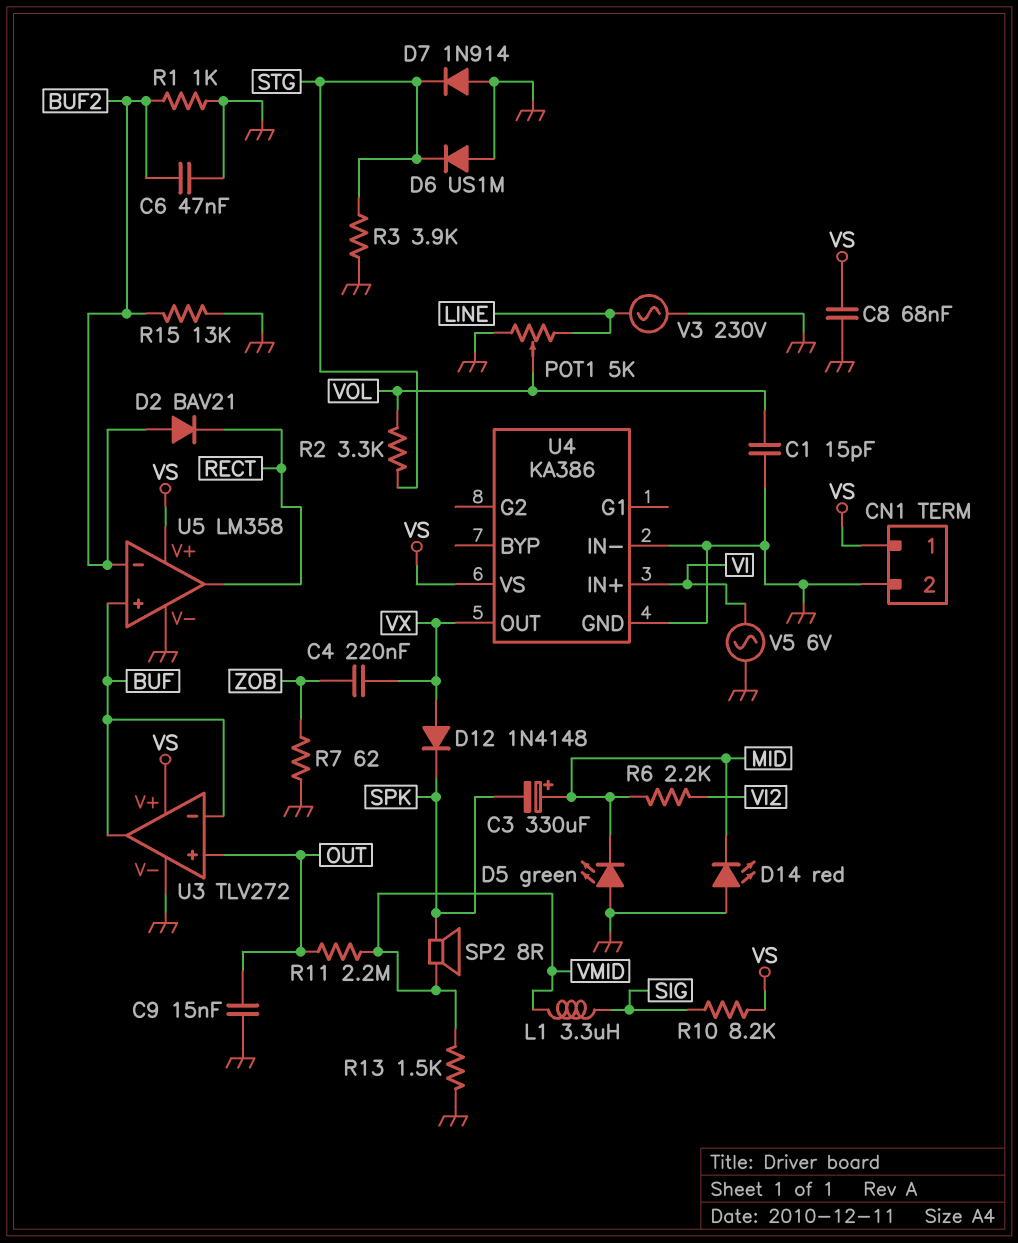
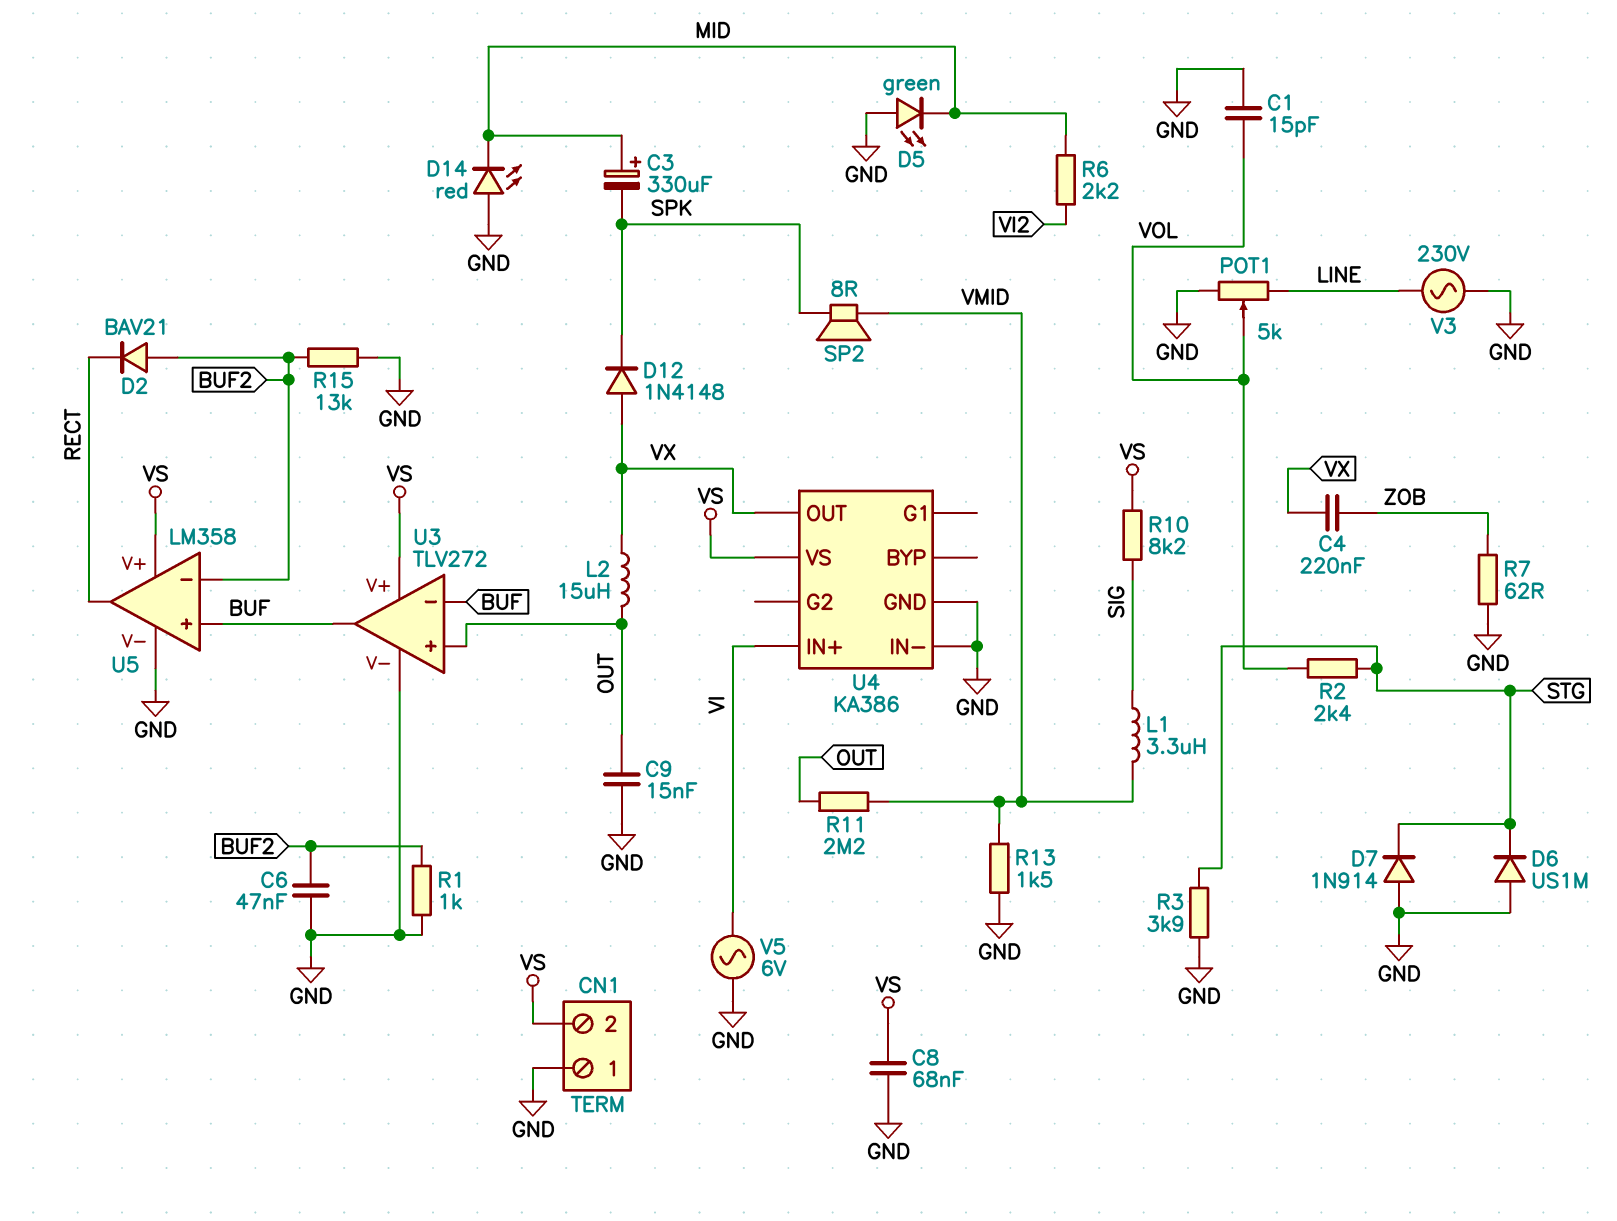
CN1 pin 1: VS -> GND
CN1 pin 2: GND -> VS
L2: none -> 15uH (OUT, VX)
R2: 3.3k (STG, VOL) -> 2.4k (STG, VOL)

